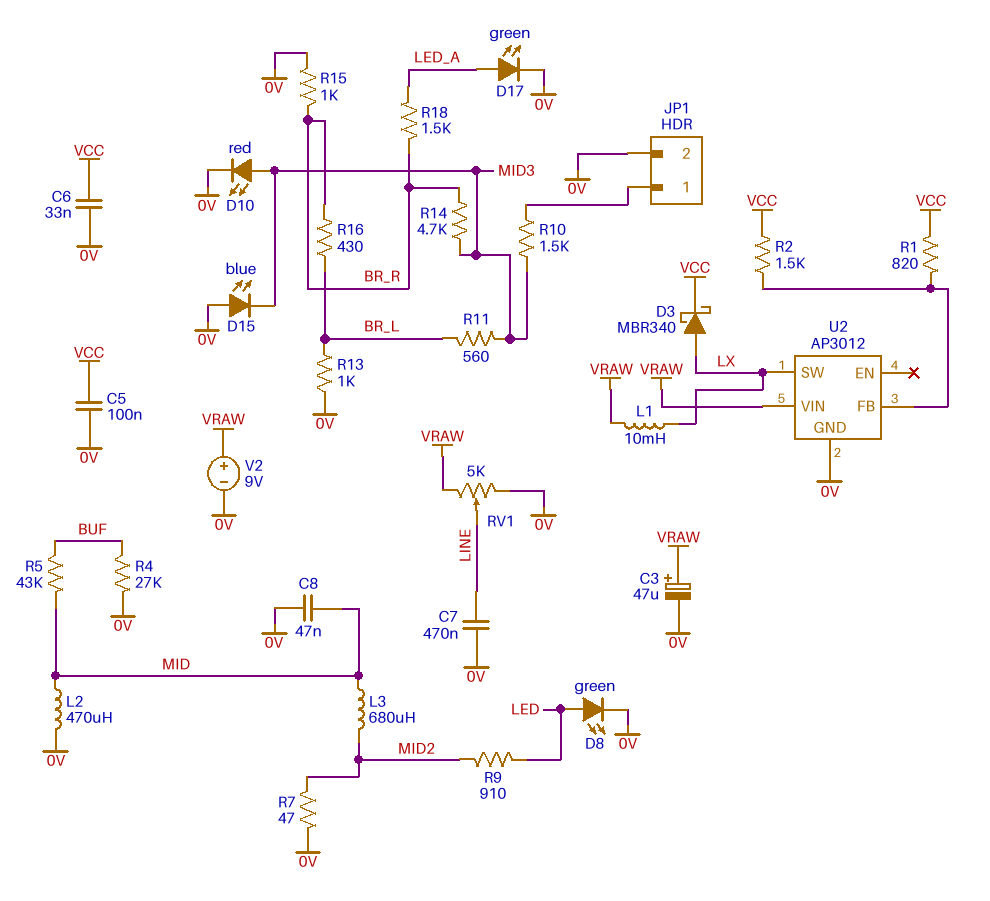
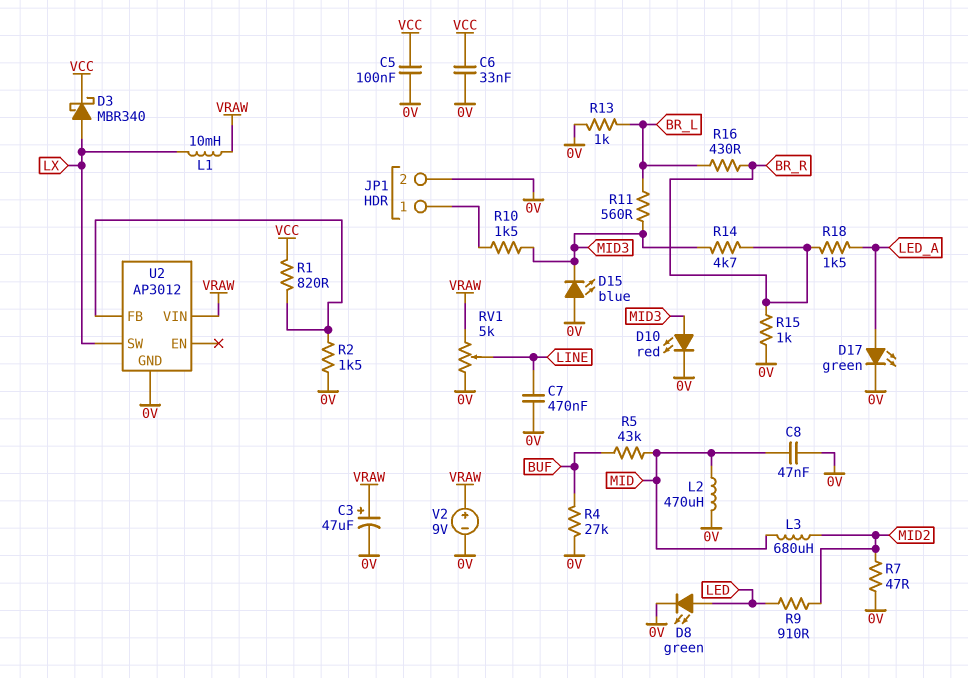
R2: 1.5k (U2/FB, VCC) -> 1.5k (0V, U2/FB)

